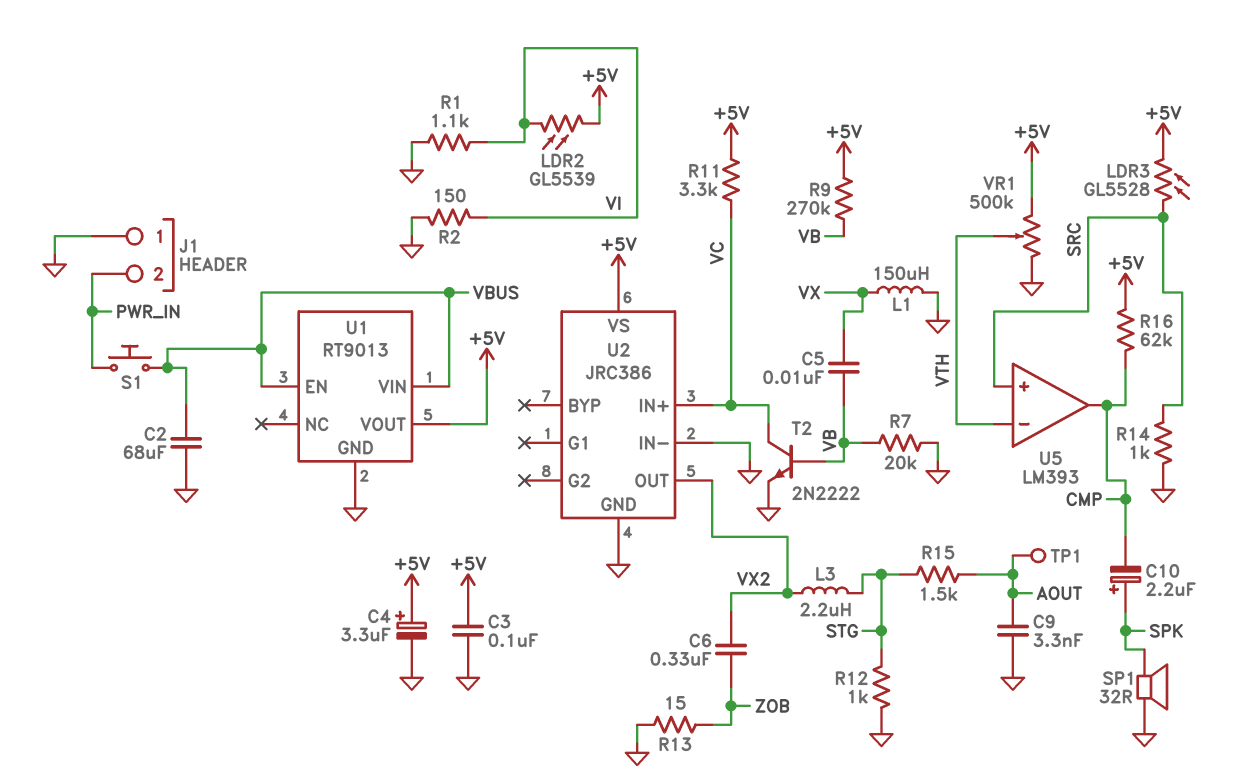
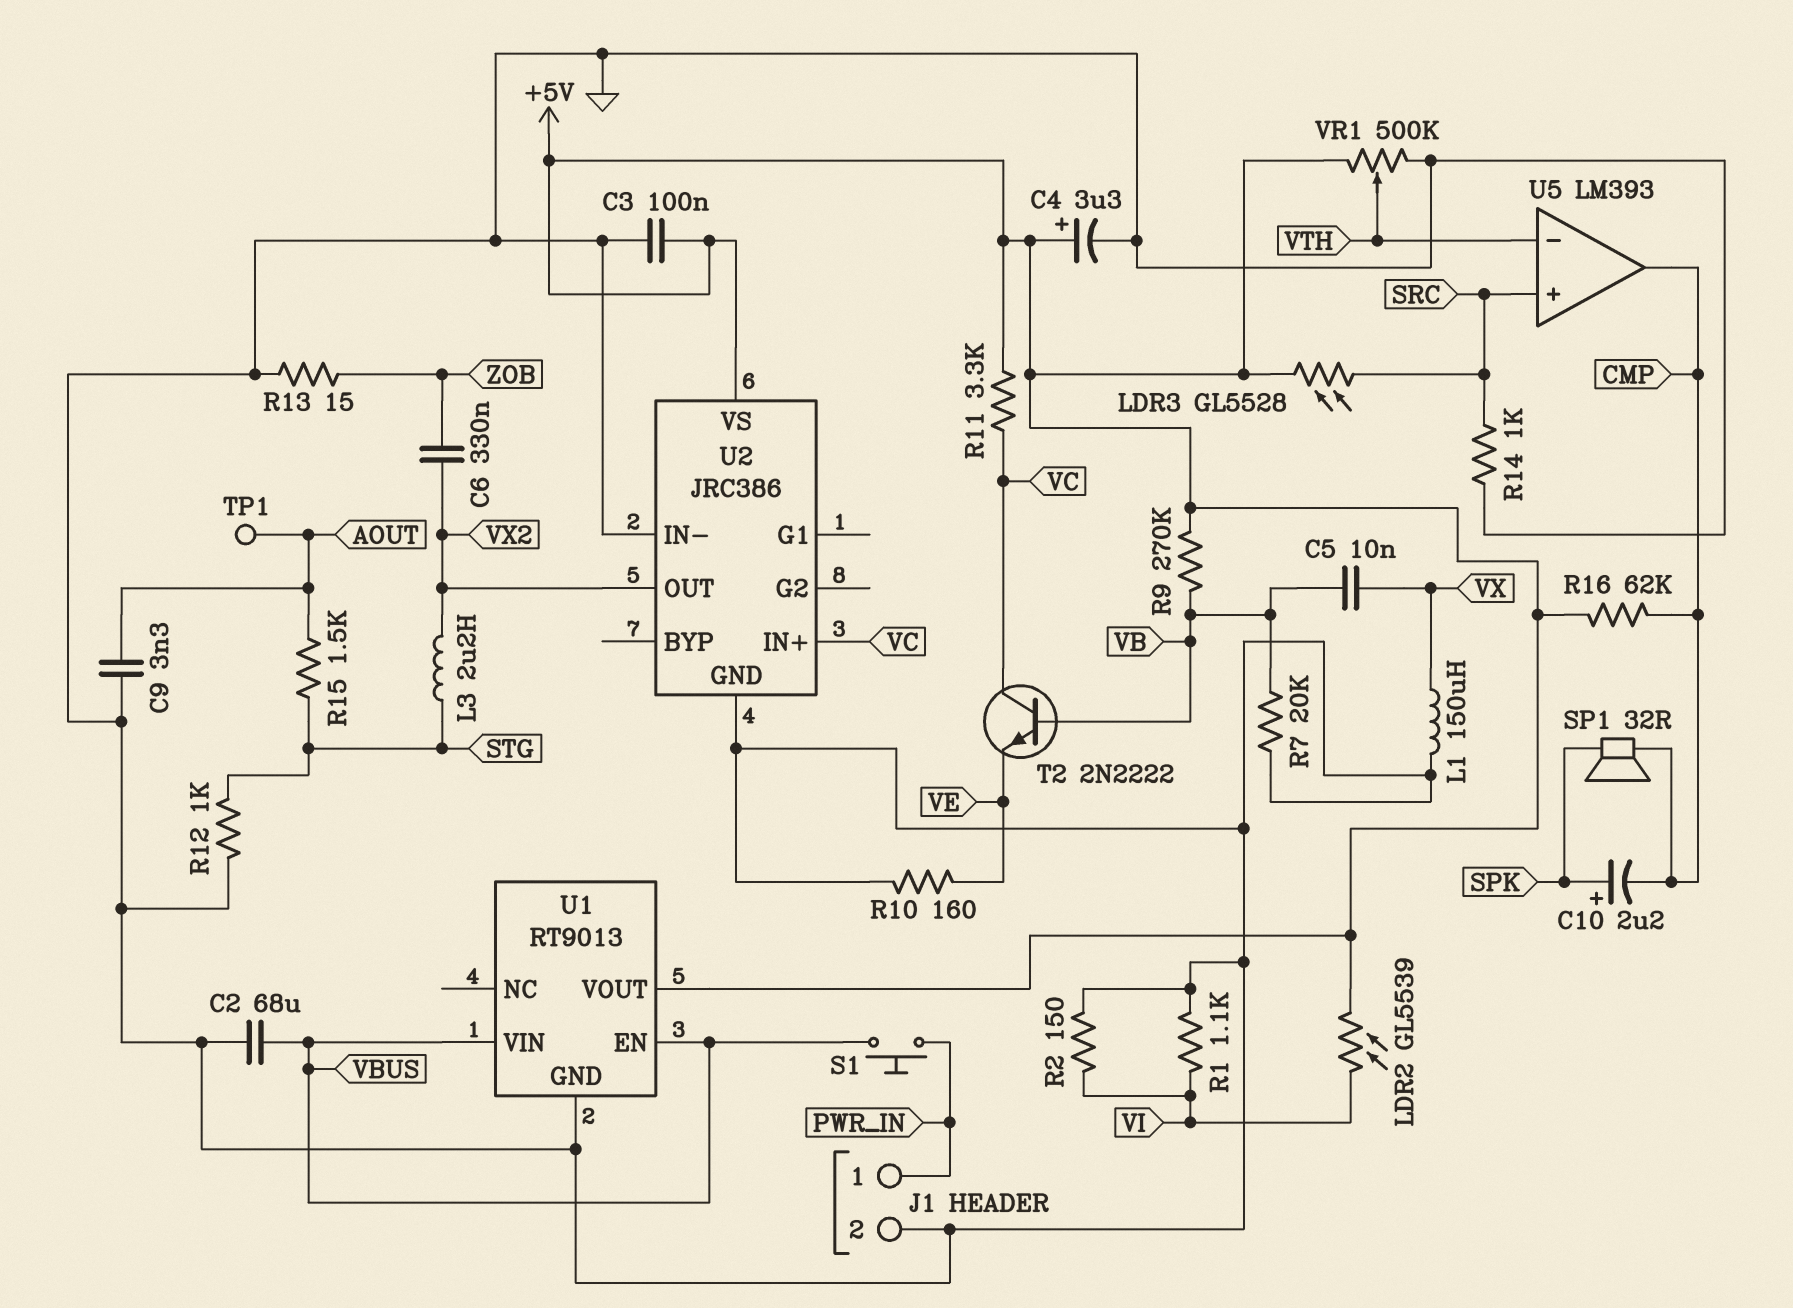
J1 pin 1: GND -> PWR_IN
J1 pin 2: PWR_IN -> GND
R10: none -> 160 (GND, VE)
SP1: speaker 32R (GND, SPK) -> speaker 32R (CMP, SPK)
T2: NPN 2N2222 (B VB, C VC, E GND) -> NPN 2N2222 (B VB, C VC, E VE)

